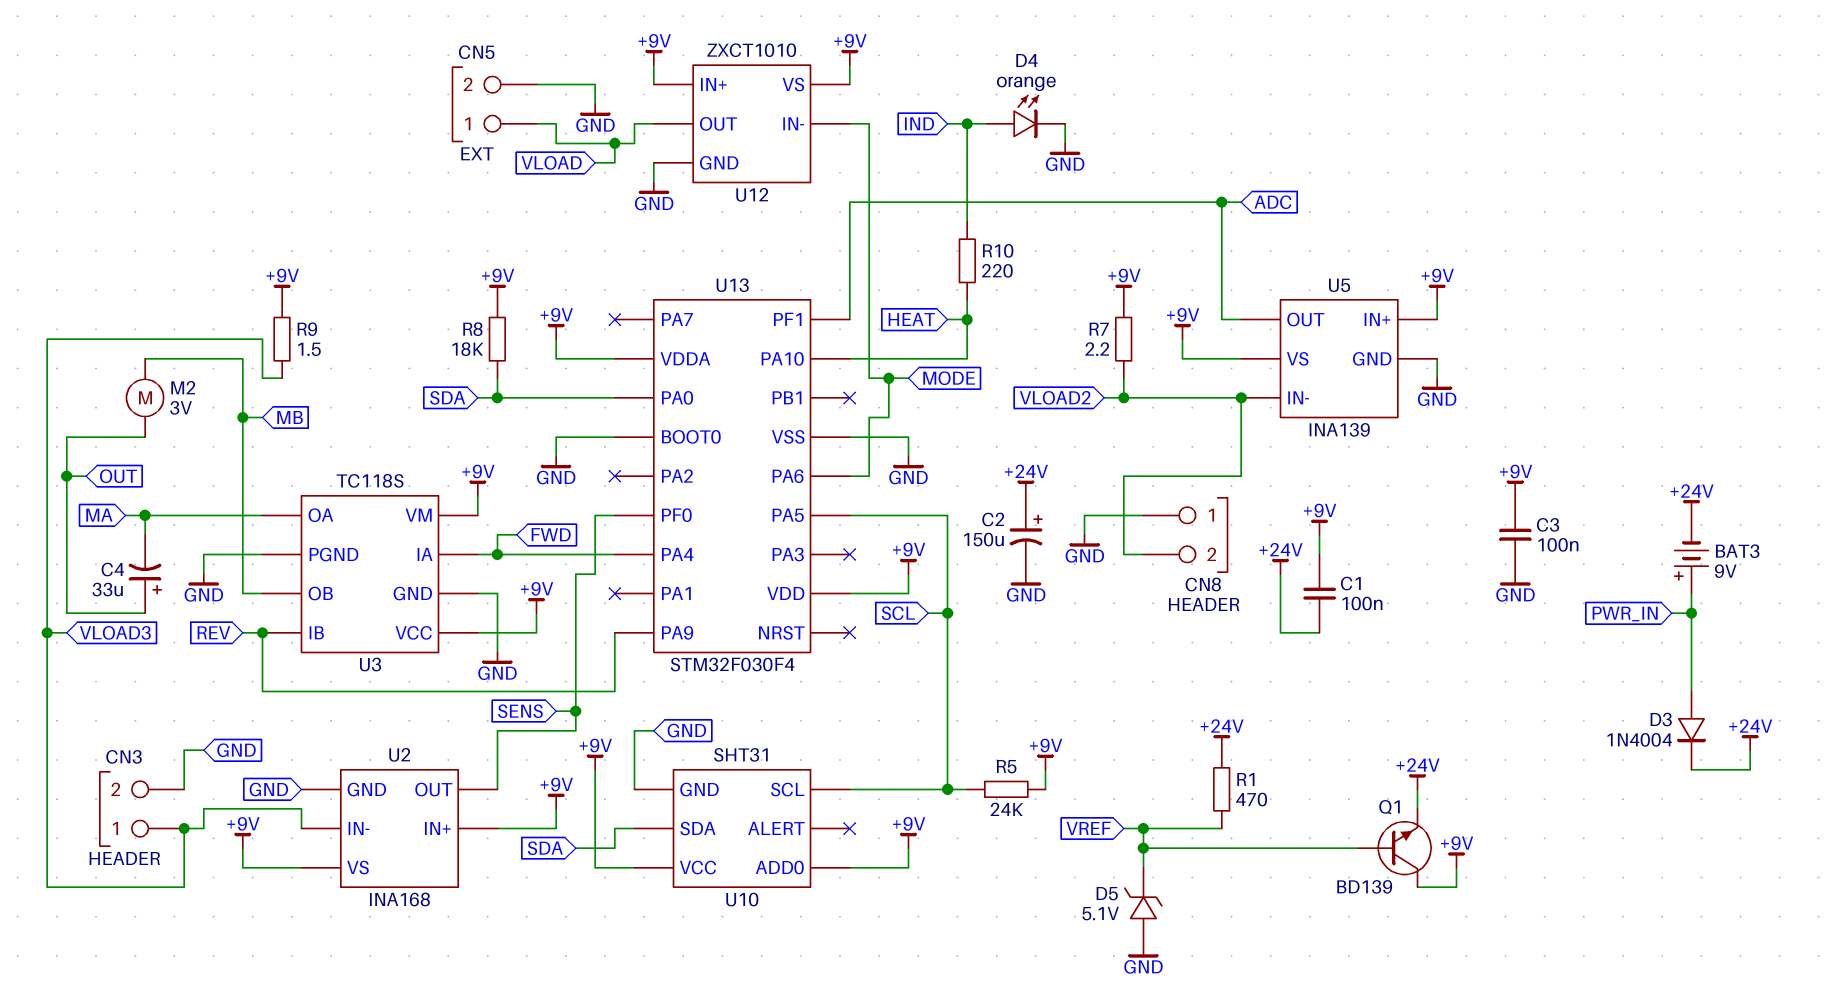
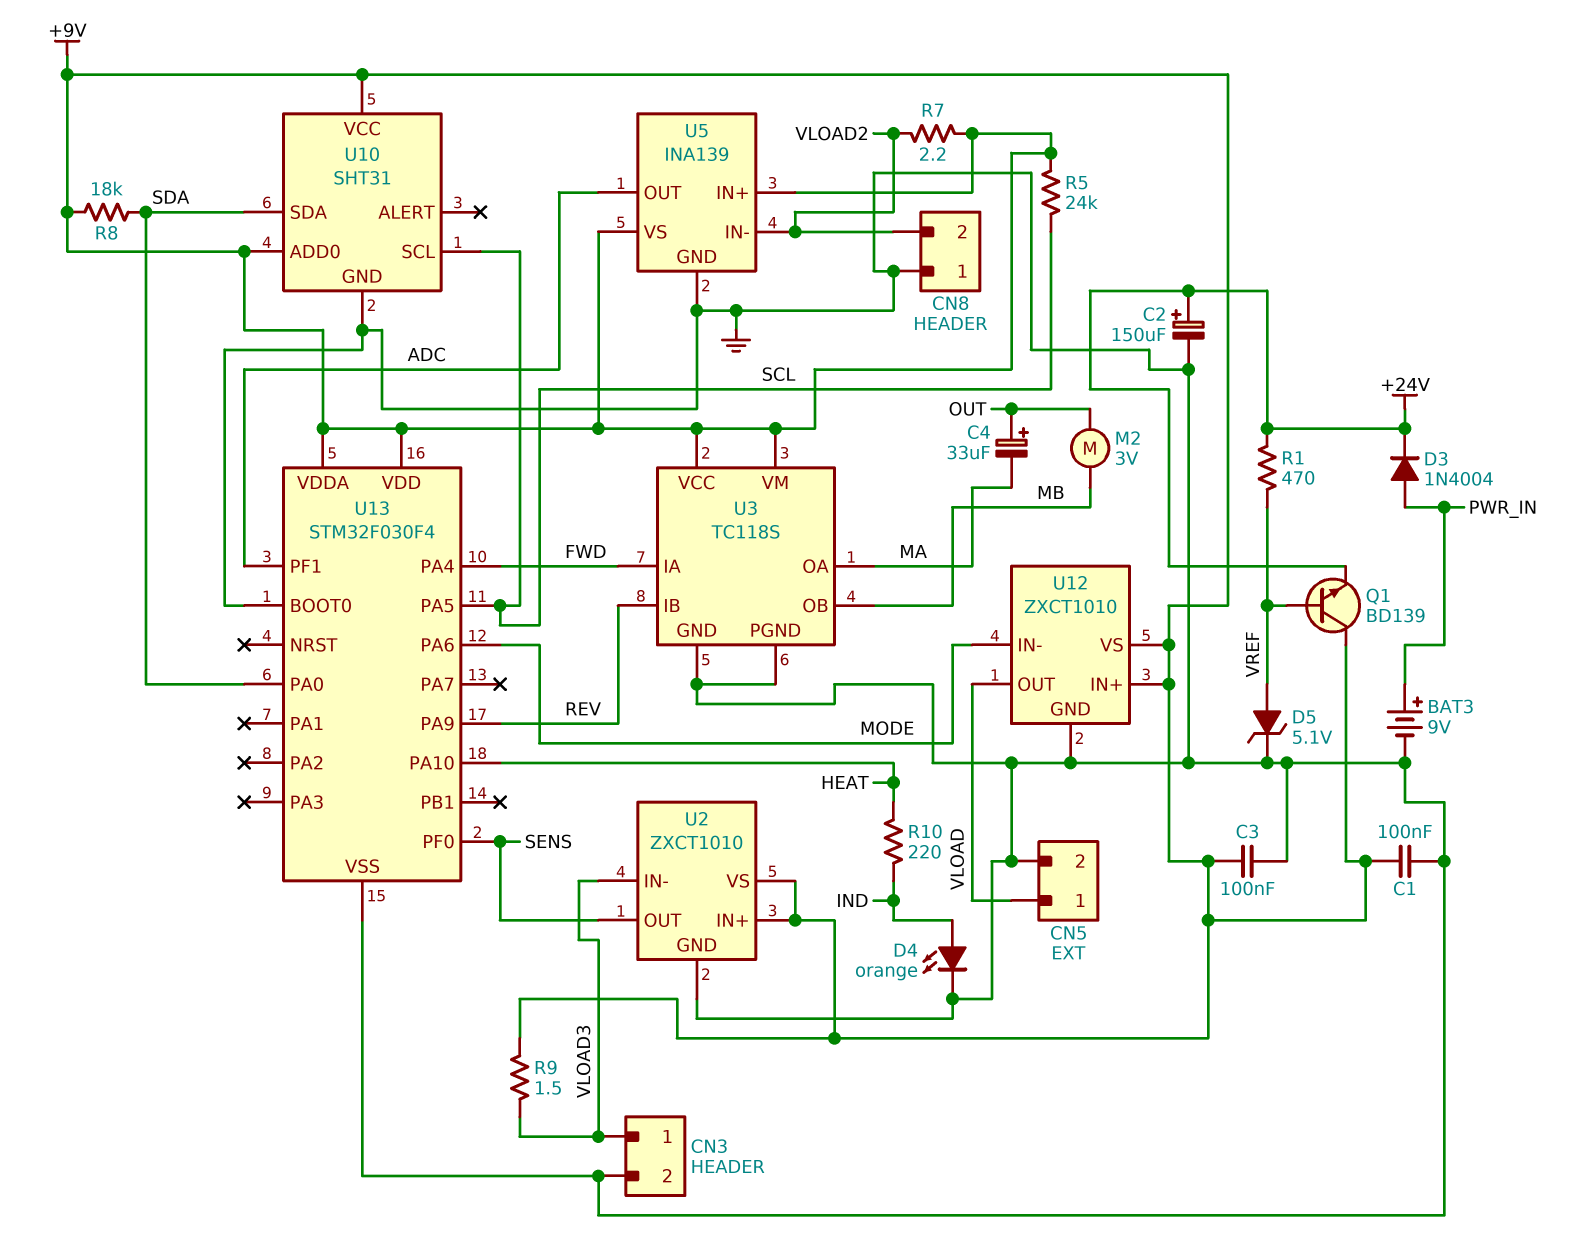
BAT3: 9V (plus PWR_IN, minus +24V) -> 9V (plus PWR_IN, minus GND)
C1: 100nF (+9V, +24V) -> 100nF (+9V, GND)
D5: zener 5.1V (A GND, K VREF) -> zener 5.1V (A VREF, K GND)
U2: INA168 -> ZXCT1010

